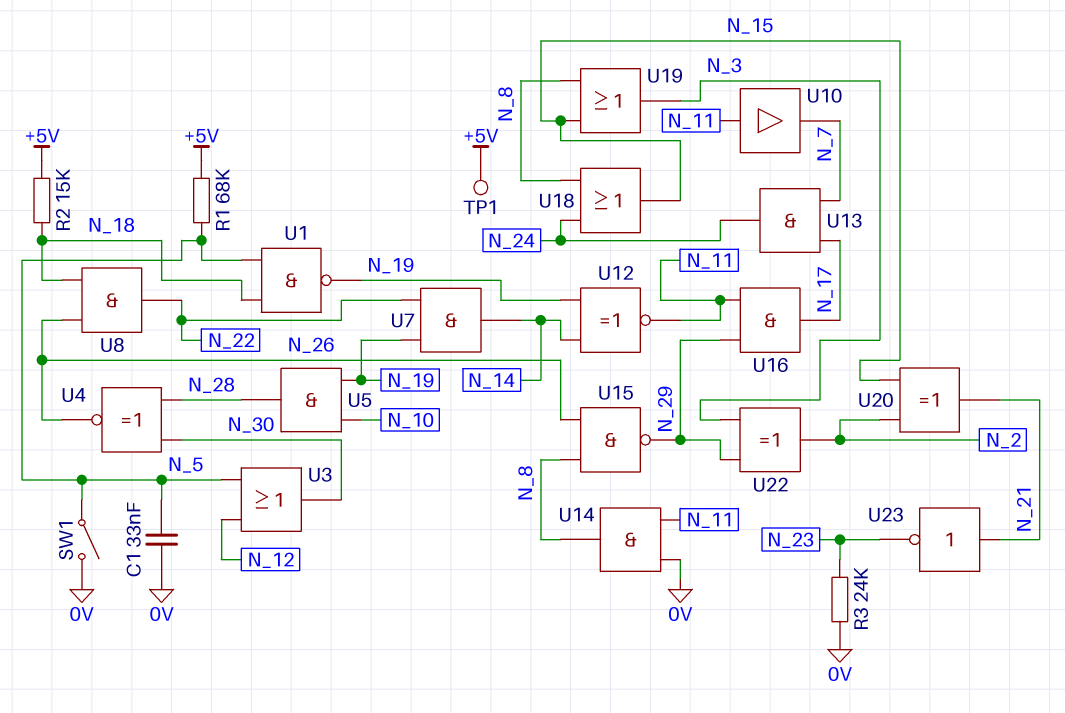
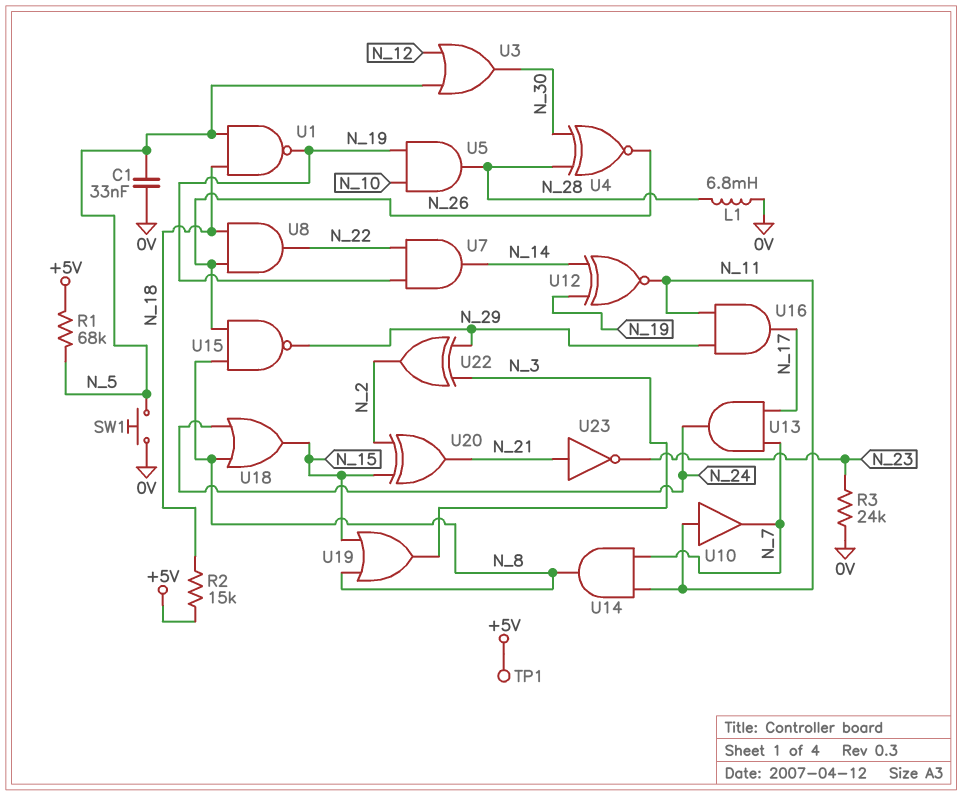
L1: none -> 6.8mH (0V, N_28)
SW1: switch (0V, N_5) -> button (0V, N_5)
U14: AND (in 0V, in N_11, out N_8) -> AND (in N_7, in N_11, out N_8)

